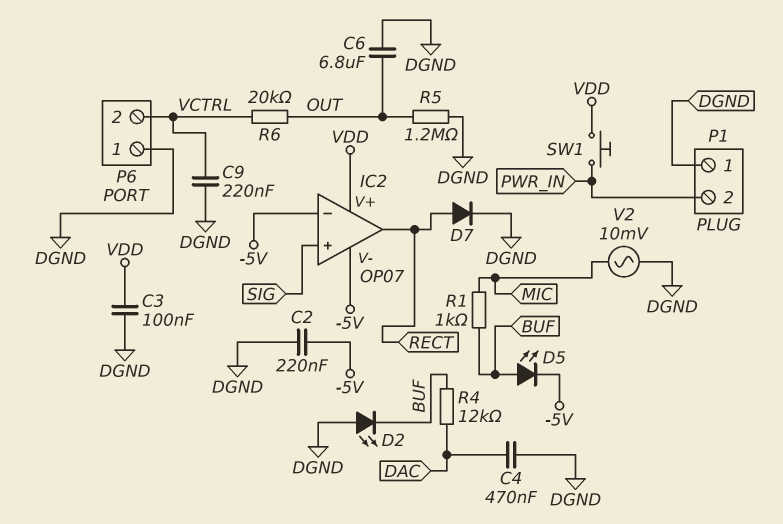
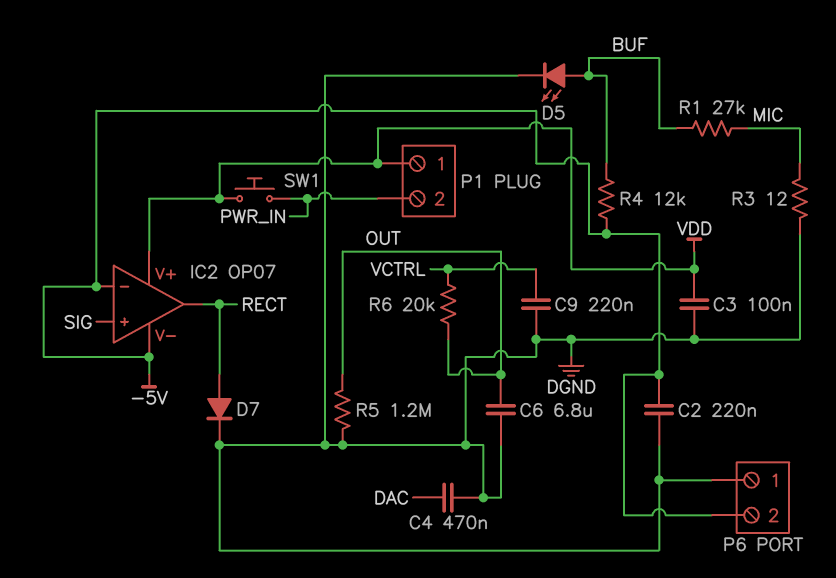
D2: LED (A DGND, K BUF) -> none
D5: LED (A BUF, K -5V) -> LED (A BUF, K DGND)
P1 pin 1: DGND -> VDD
P6 pin 2: VCTRL -> -5V
R1: 1k (BUF, MIC) -> 27k (BUF, MIC)
R3: none -> 12 (DGND, MIC)
R4: 12k (BUF, DAC) -> 12k (-5V, BUF)
V2: AC 10mV (DGND, MIC) -> none

